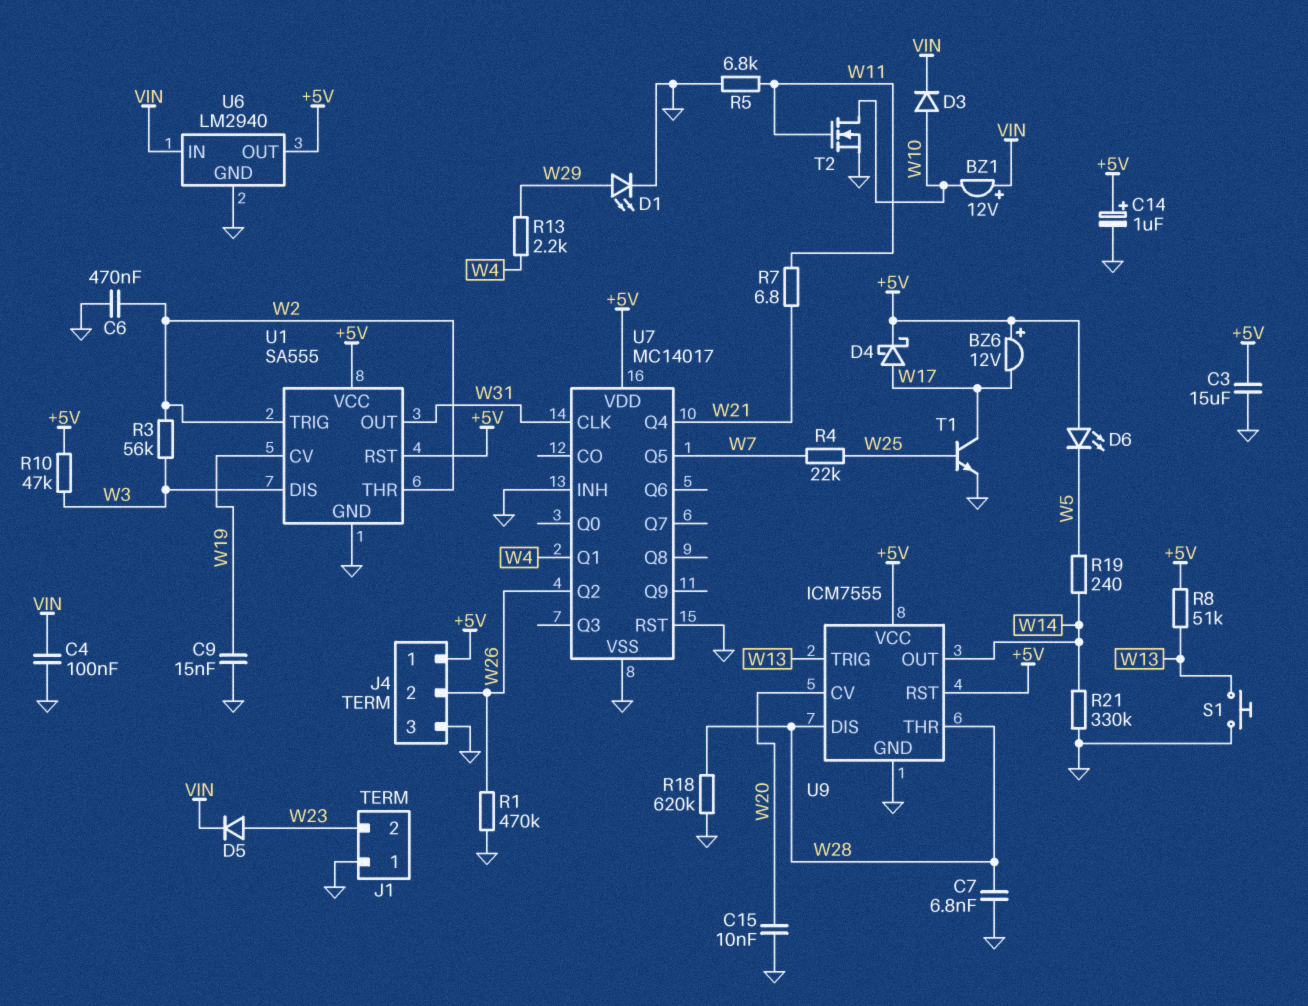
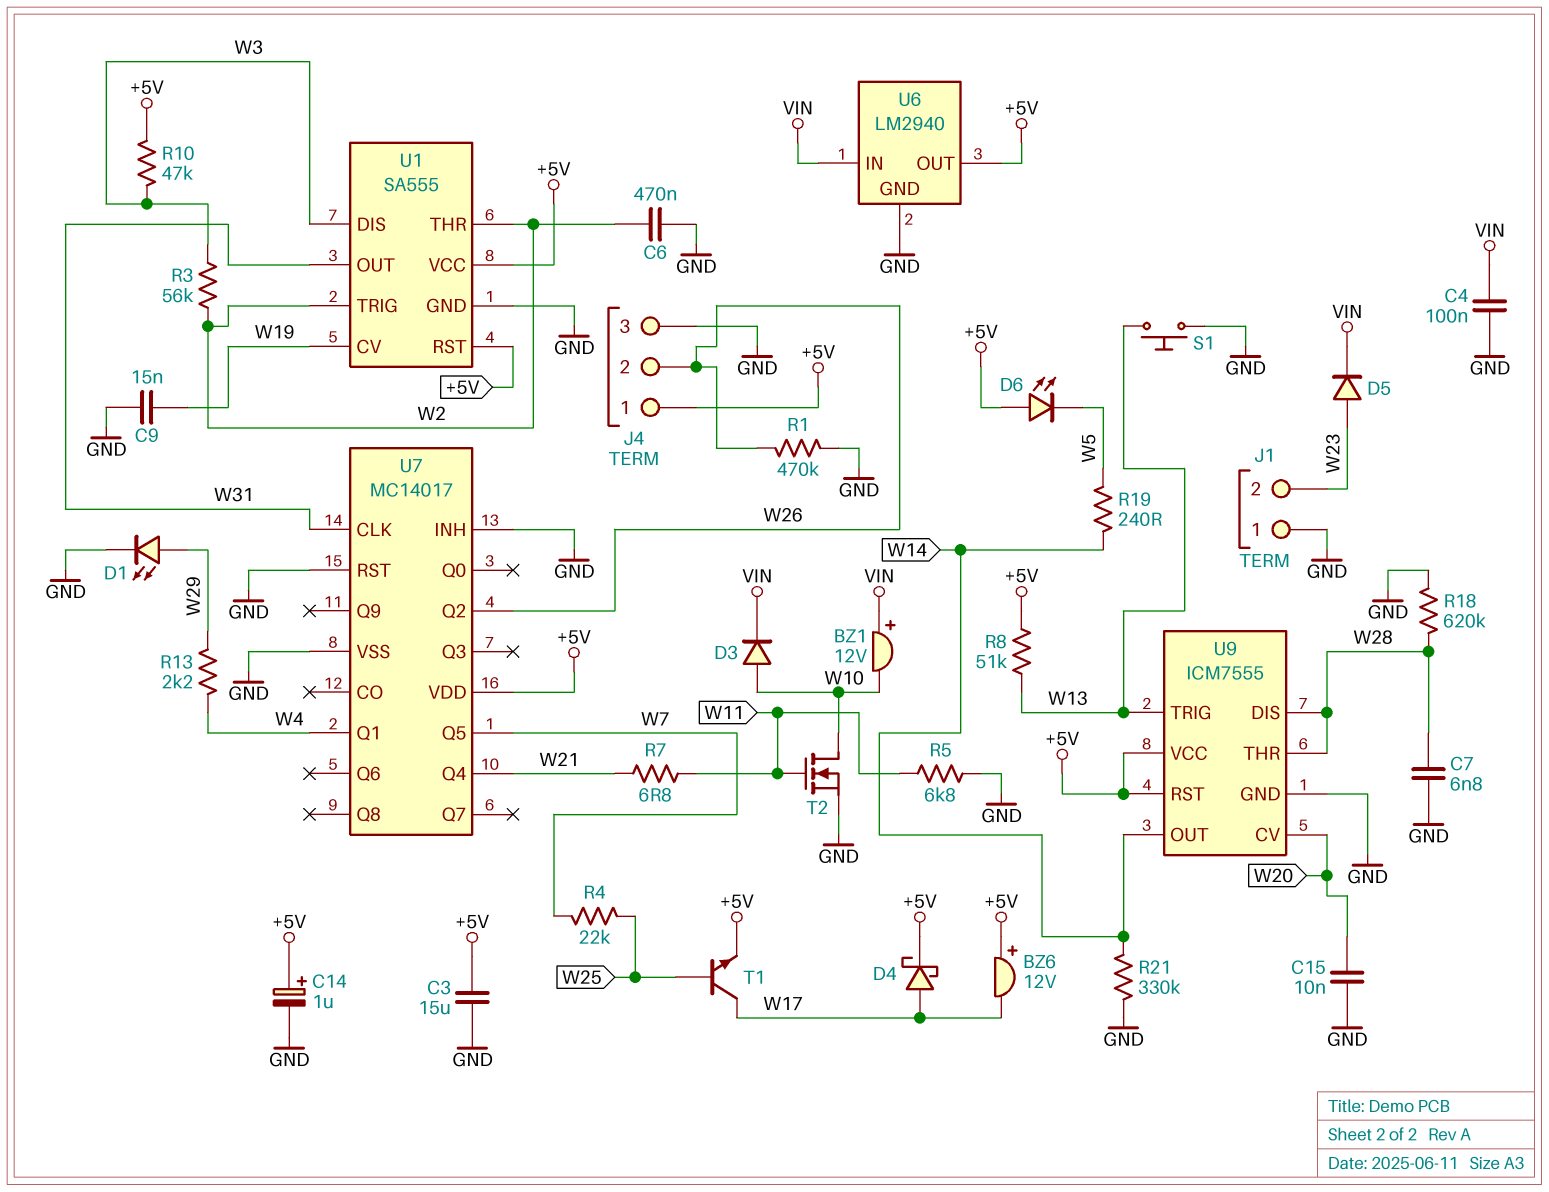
T1: NPN (B W25, C W17, E GND) -> NPN (B W25, C W17, E +5V)

